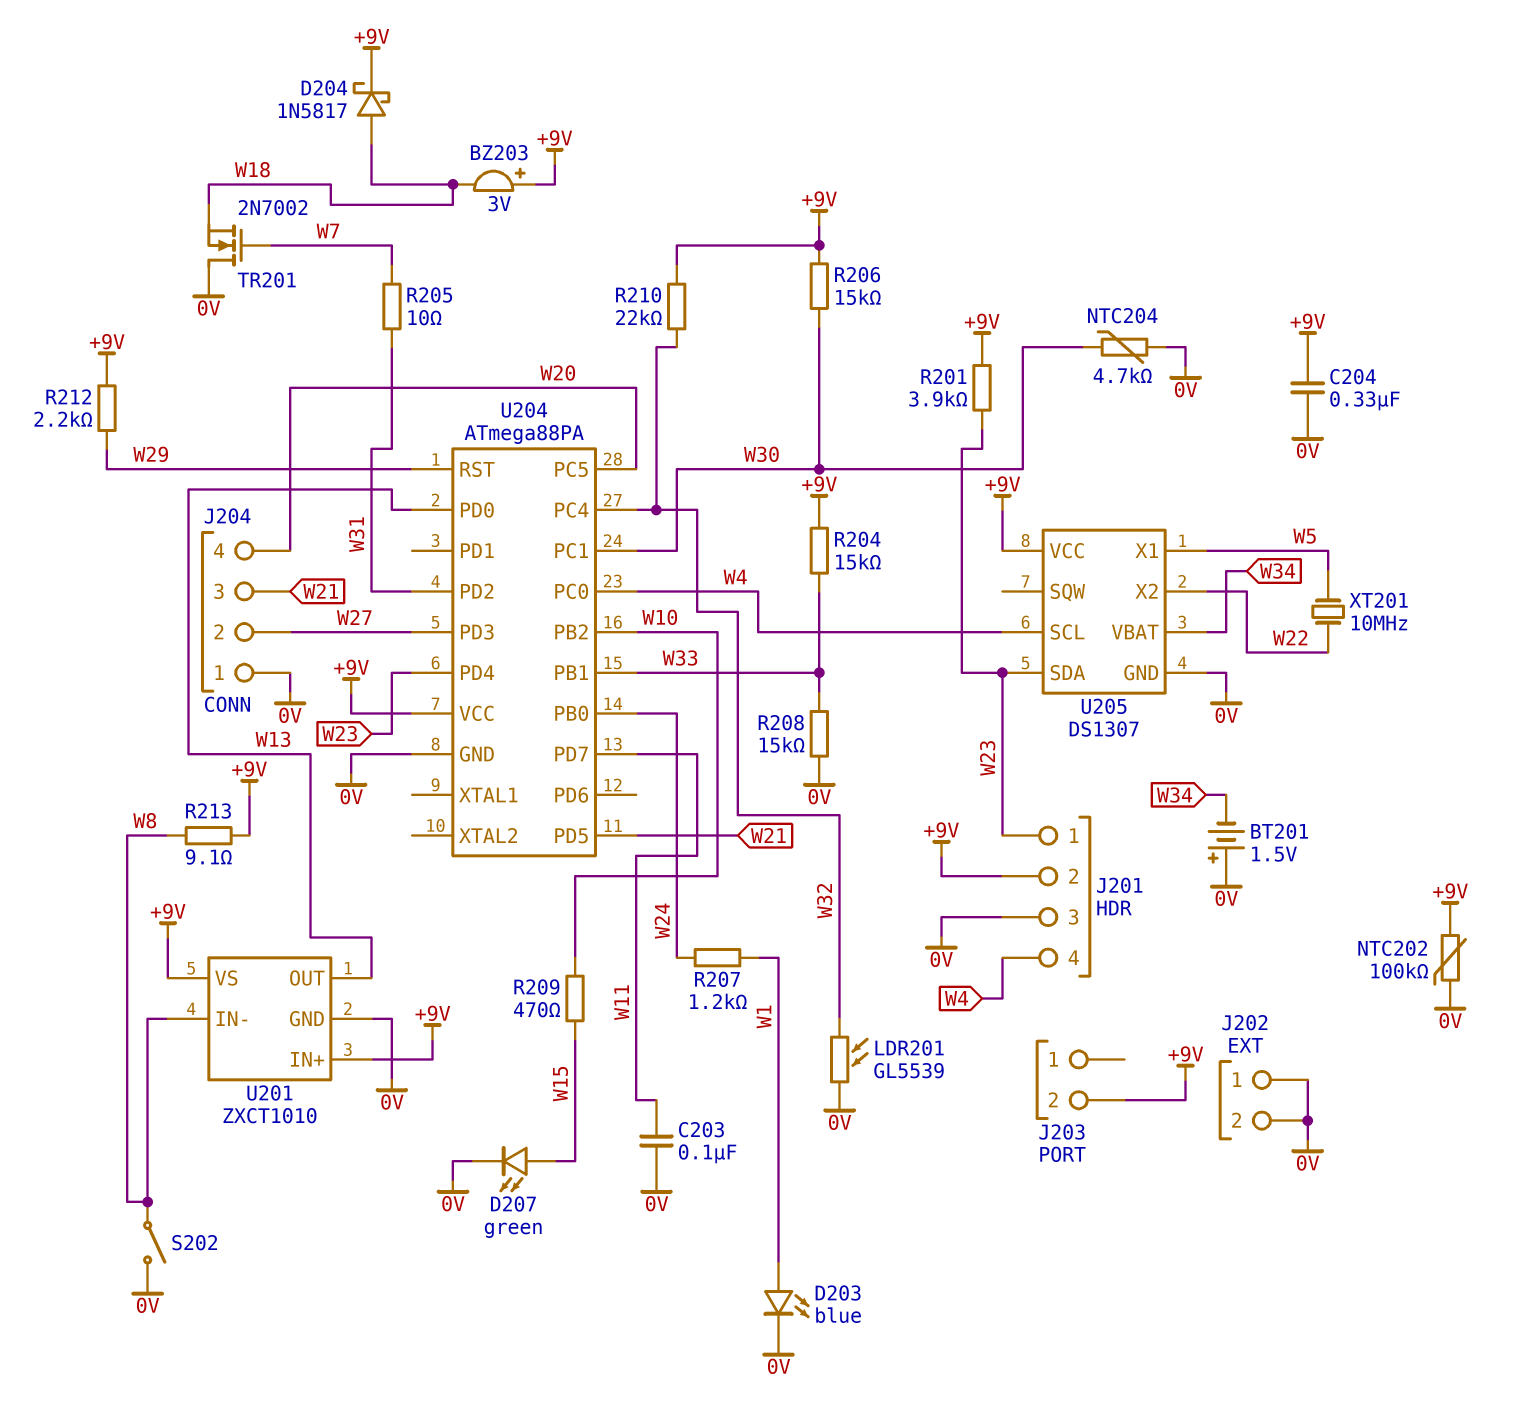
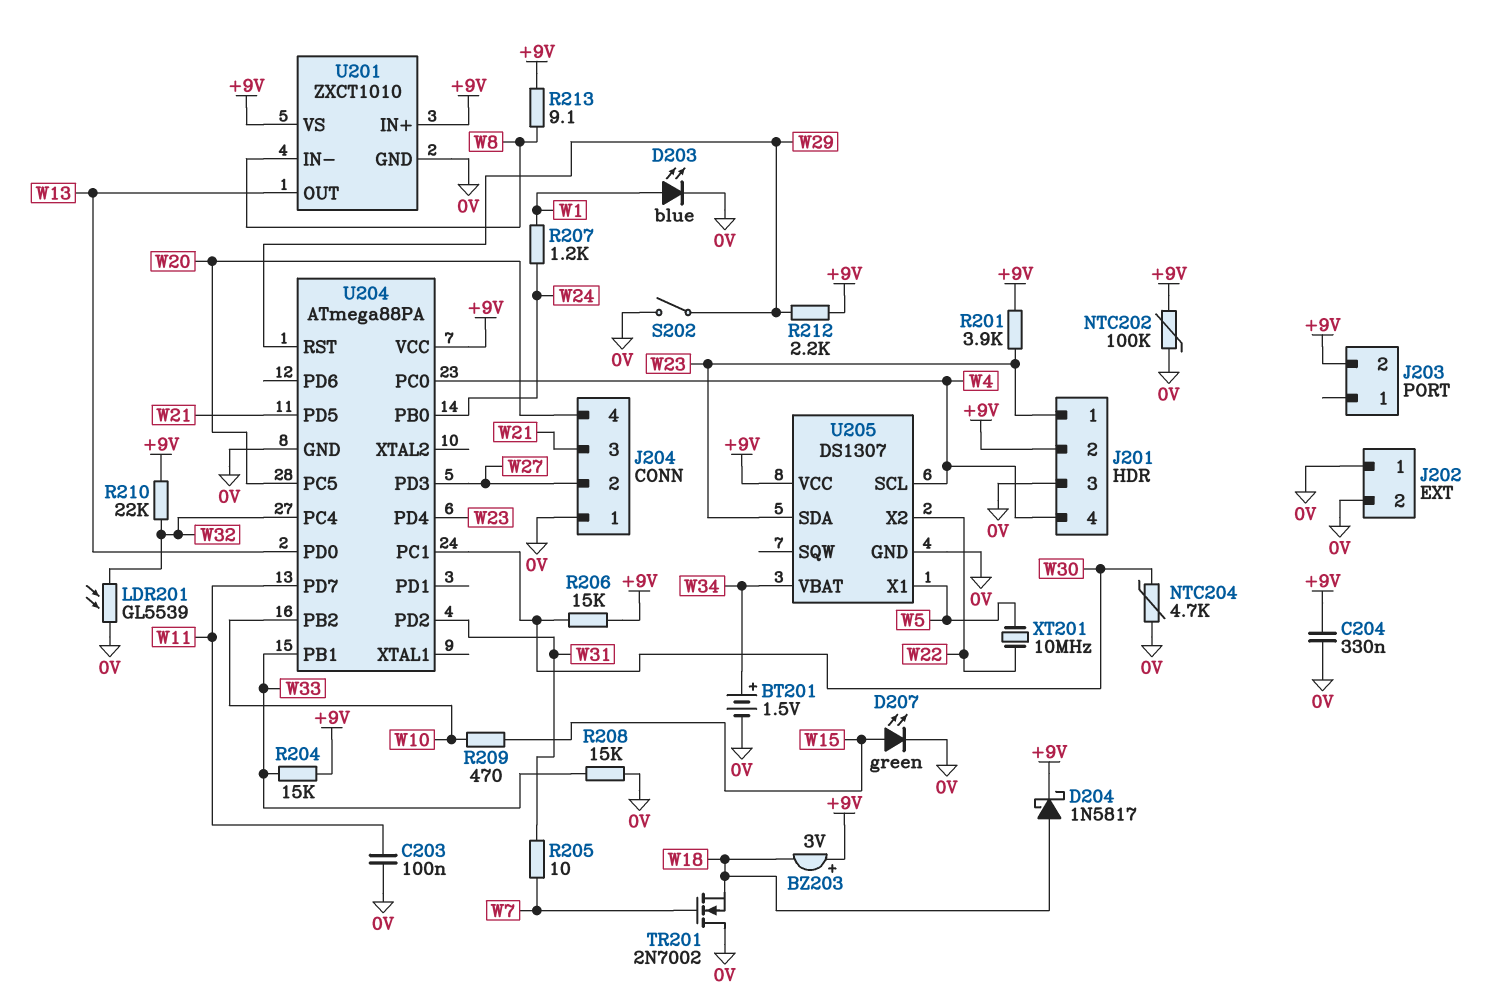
BT201: 1.5V (plus 0V, minus W34) -> 1.5V (plus W34, minus 0V)
S202: switch (0V, W8) -> switch (0V, W29)

